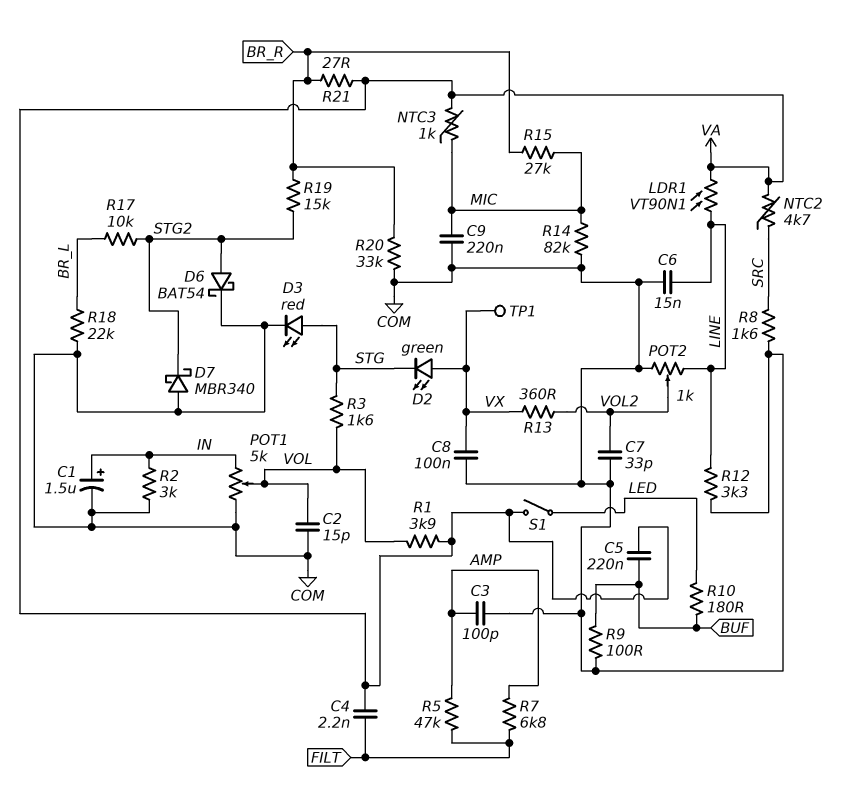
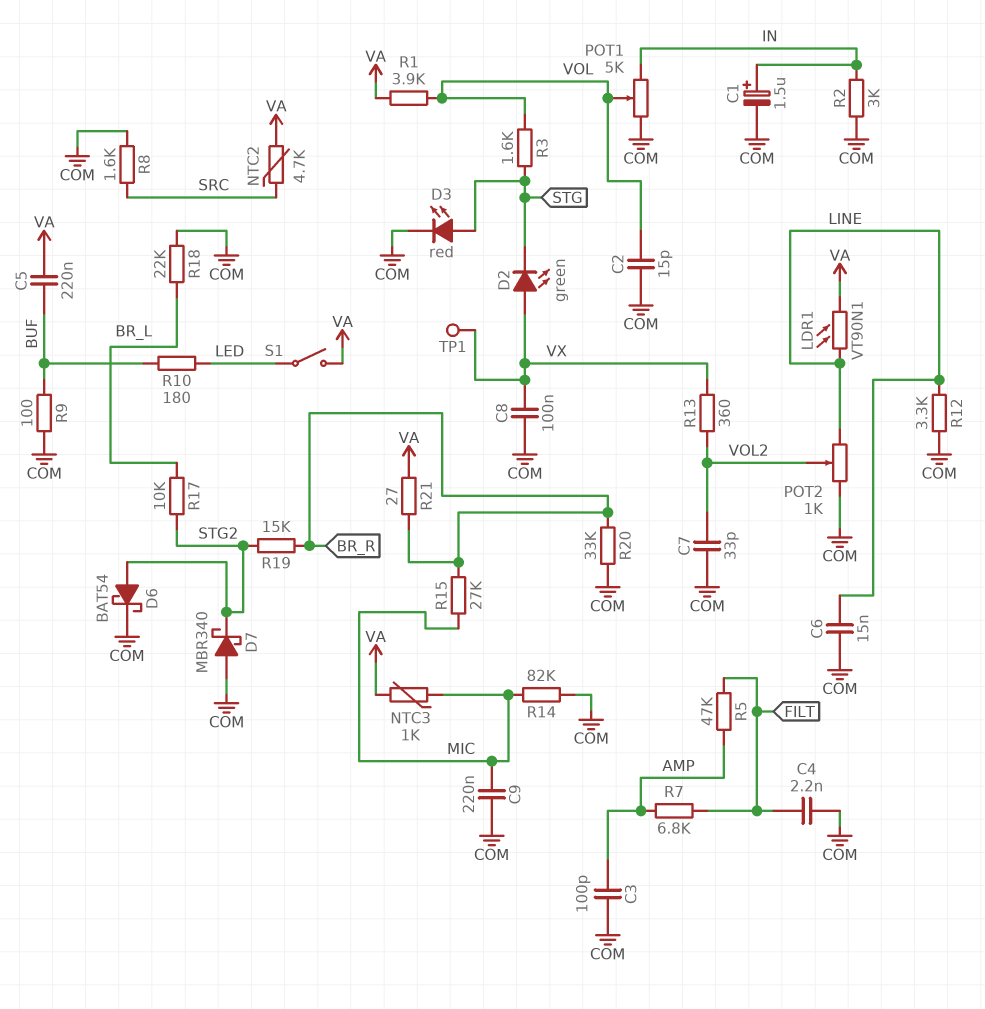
C4: 2.2nF (FILT, VA) -> 2.2nF (COM, FILT)

